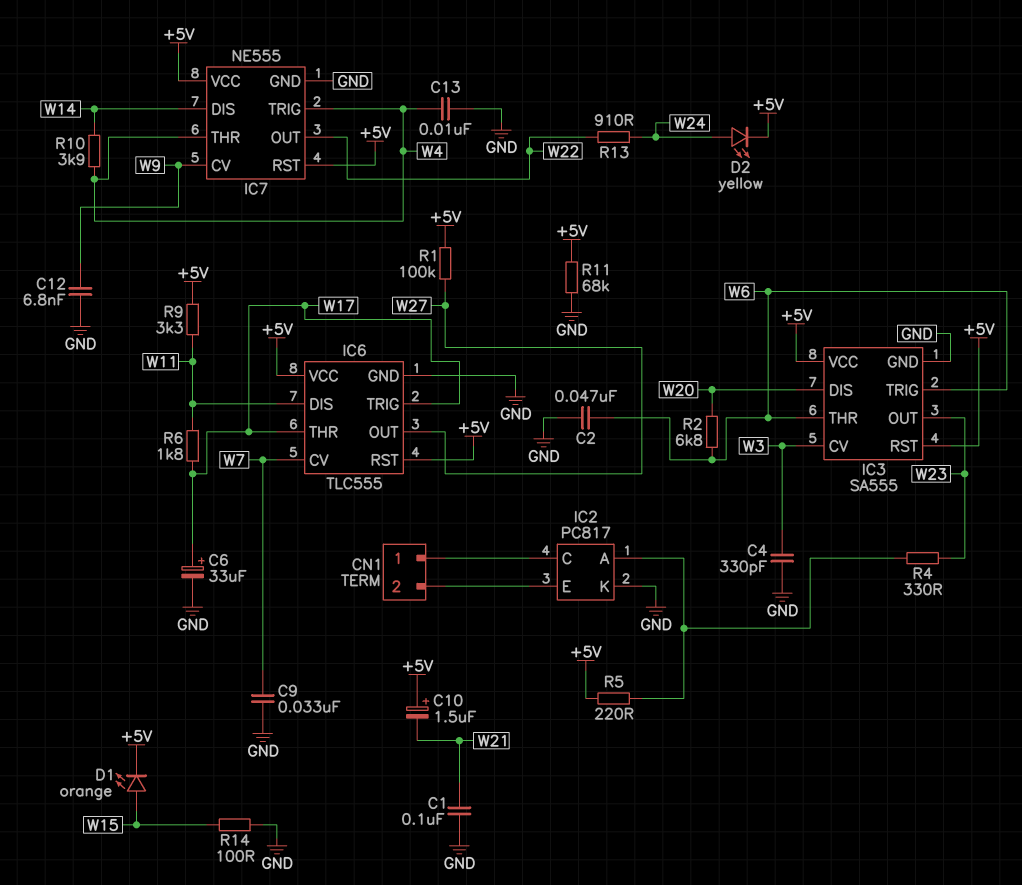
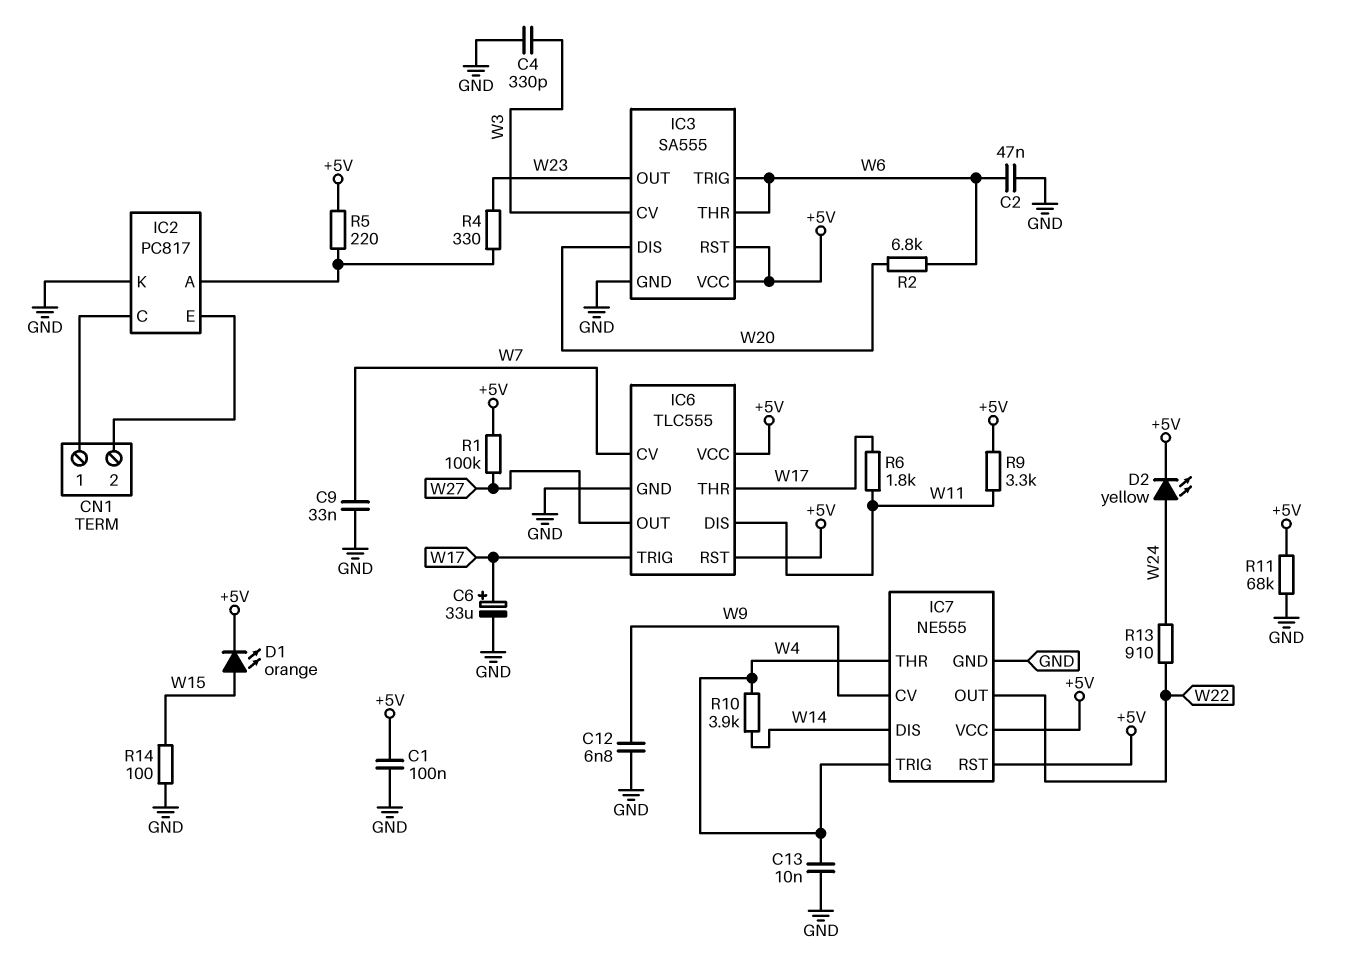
C1: 100nF (GND, W21) -> 100nF (+5V, GND)
C10: 1.5uF (plus +5V, minus W21) -> none

